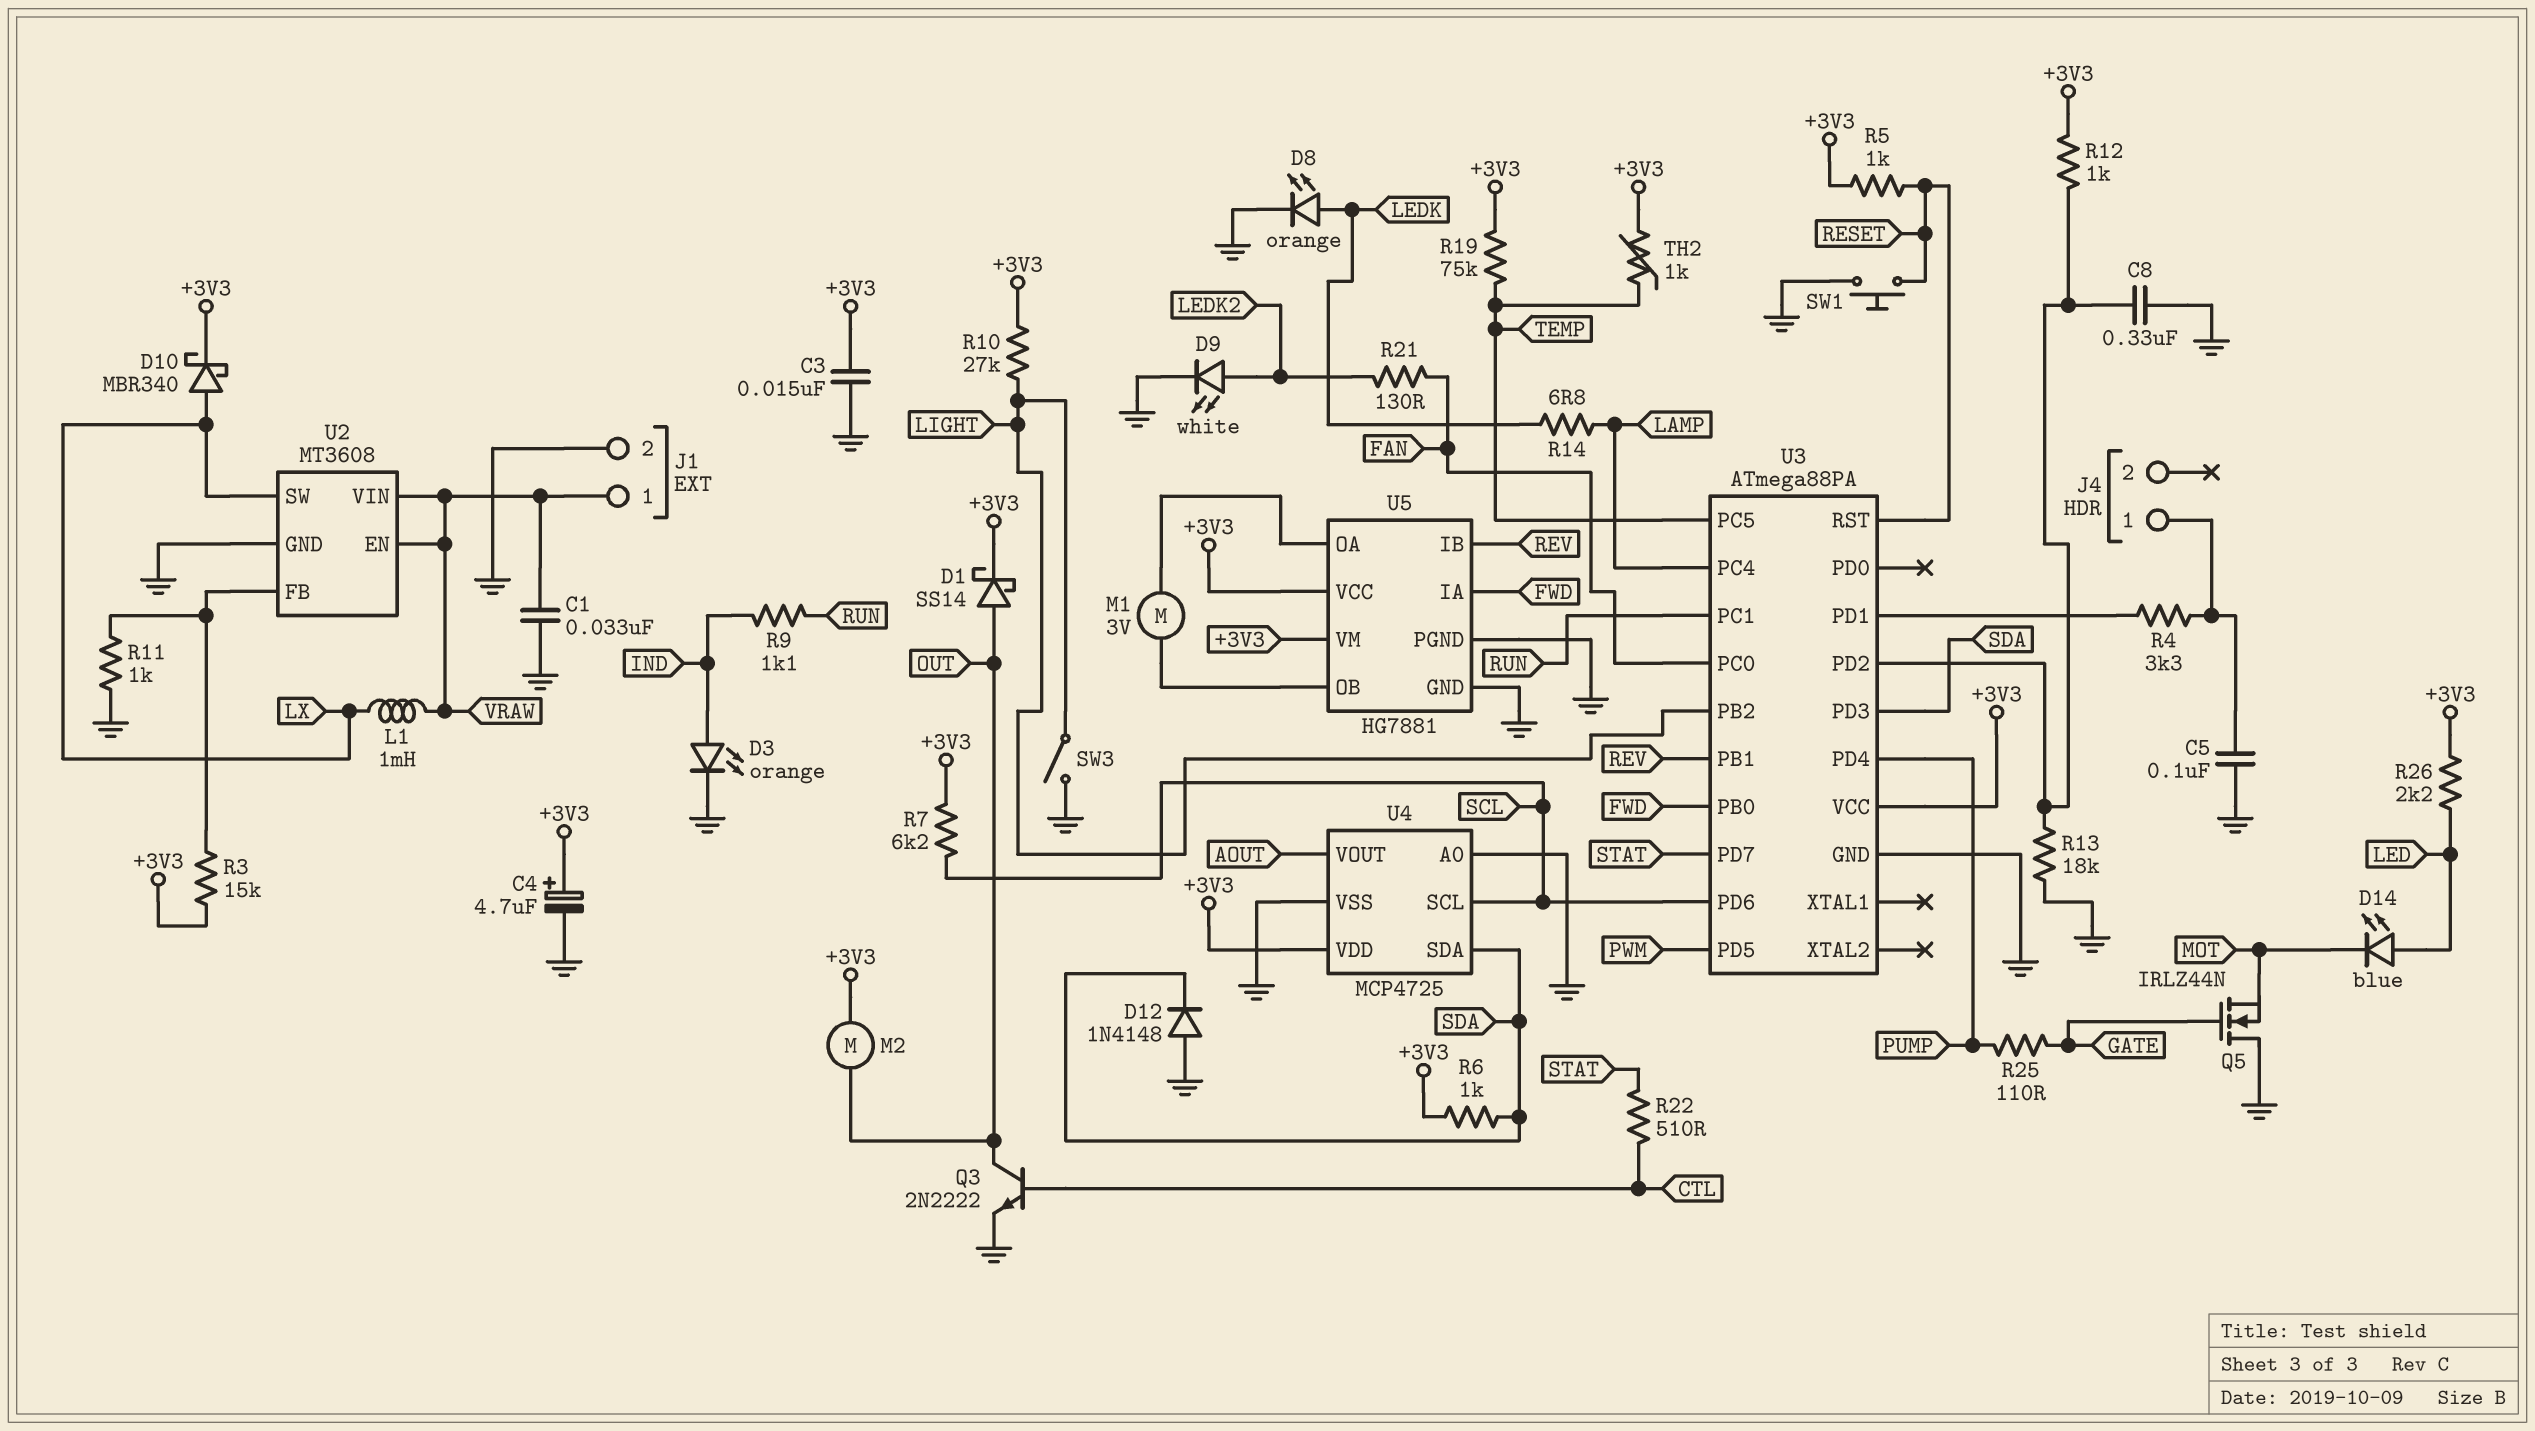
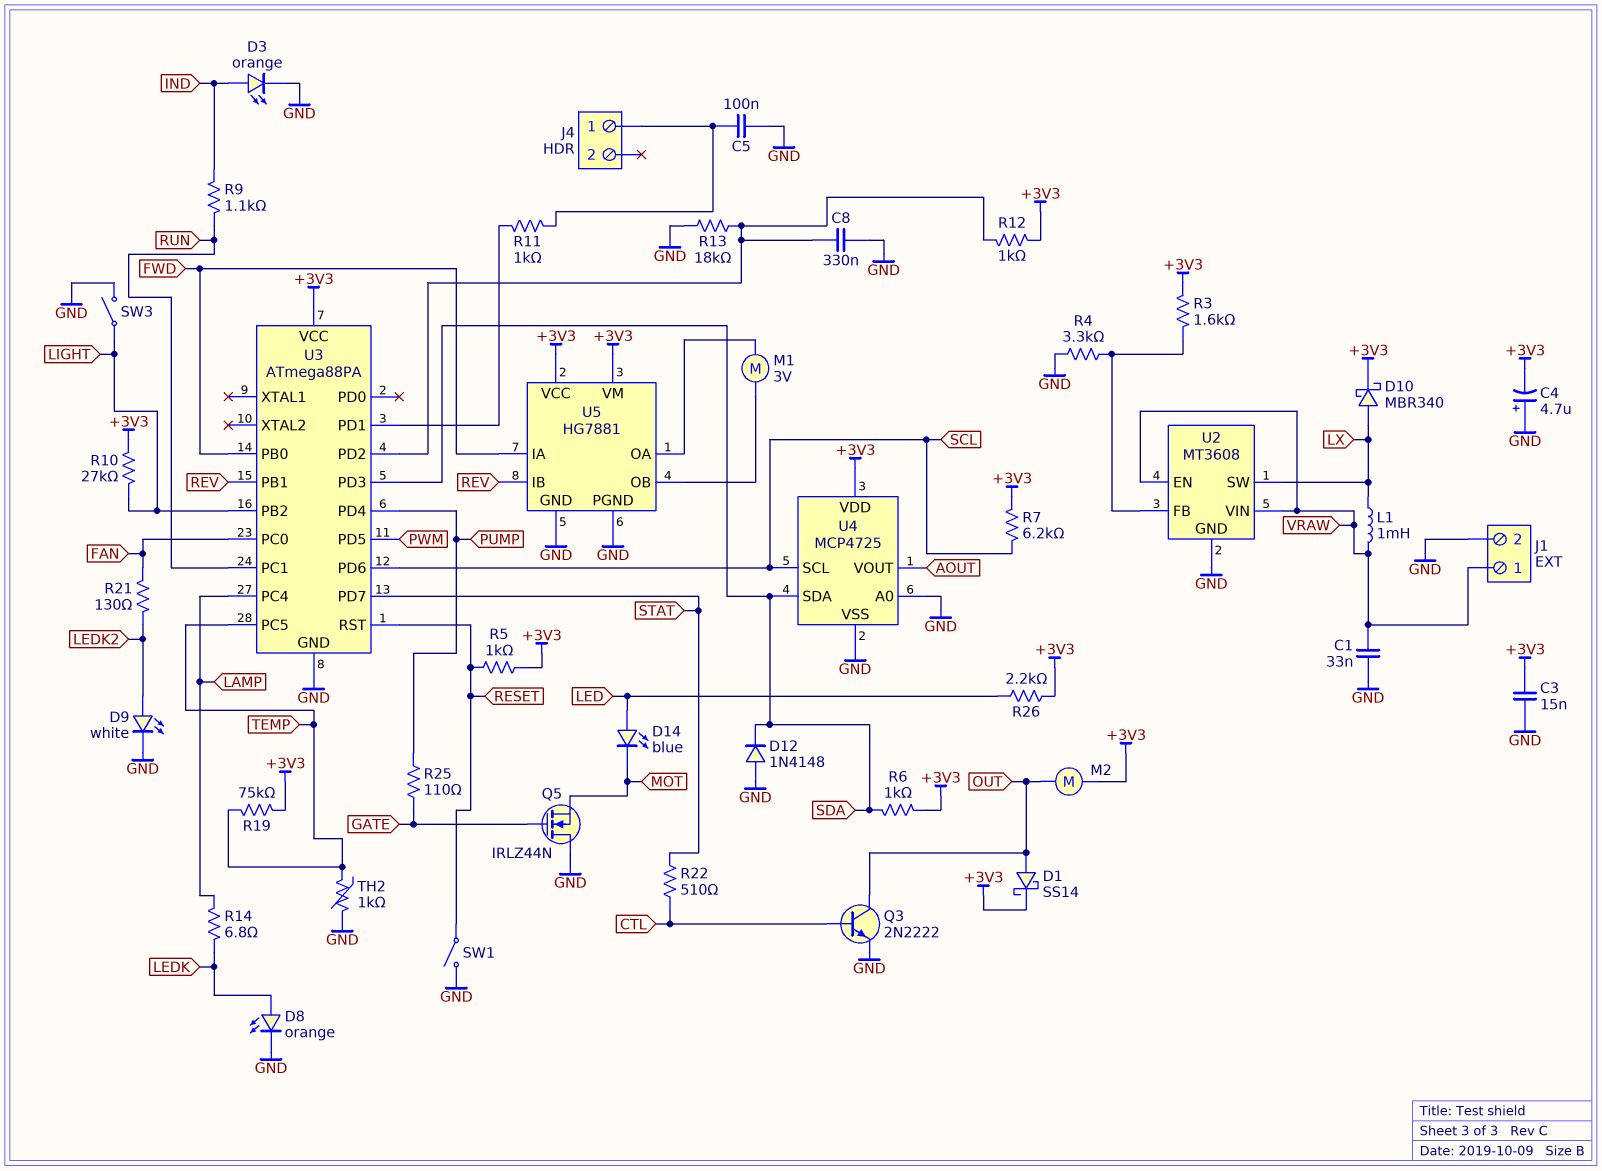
C4: 4.7uF (plus +3V3, minus GND) -> 4.7uF (plus GND, minus +3V3)
R3: 15k (+3V3, U2/FB) -> 1.6k (+3V3, U2/FB)
R4: 3.3k (J4/1, U3/PD1) -> 3.3k (GND, U2/FB)
R11: 1k (GND, U2/FB) -> 1k (J4/1, U3/PD1)
SW1: button (GND, RESET) -> switch (GND, RESET)
TH2: 1k (+3V3, TEMP) -> 1k (GND, TEMP)

